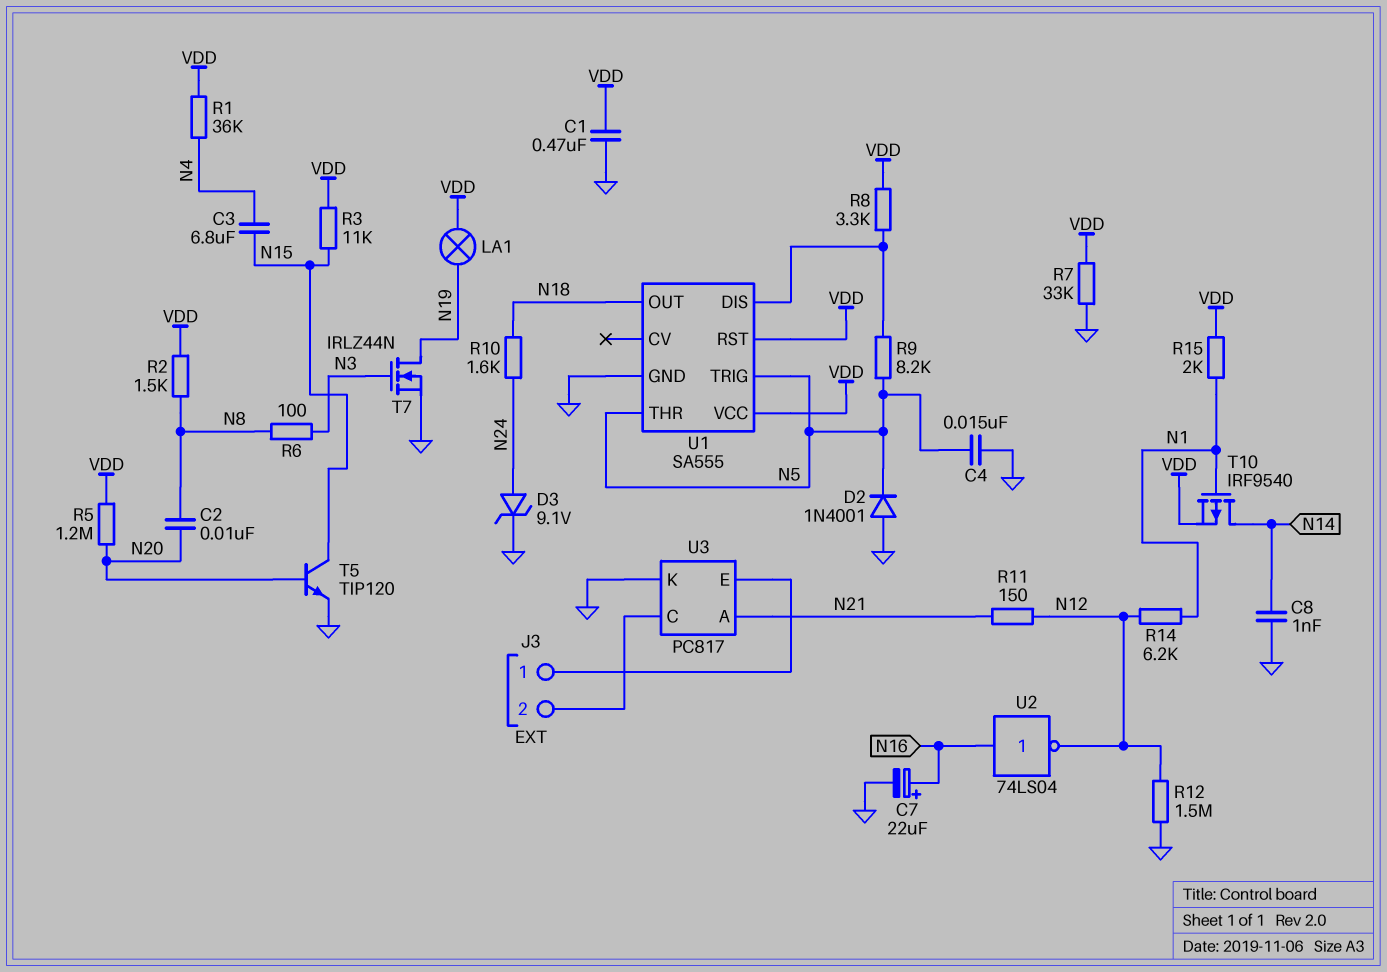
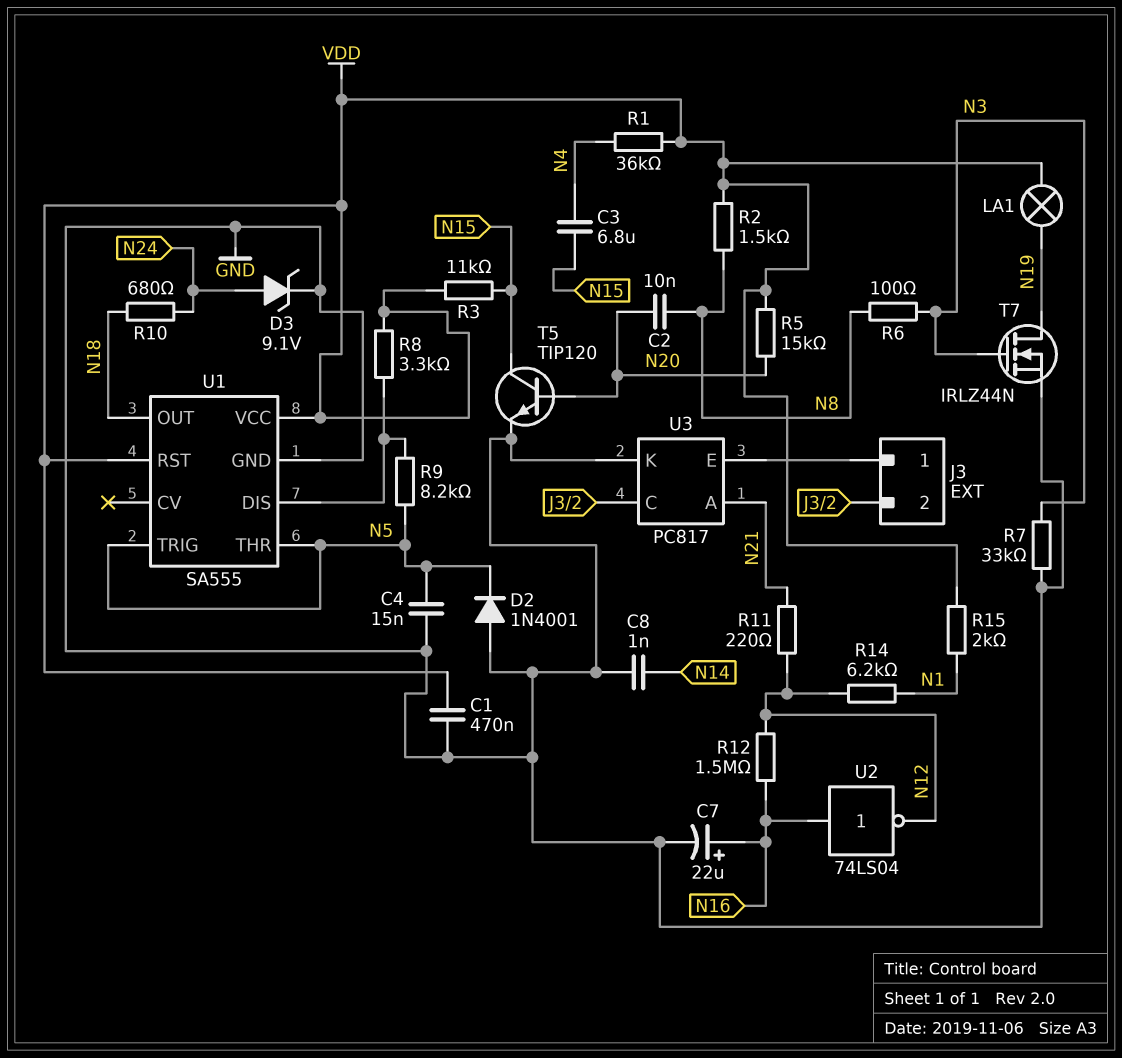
R5: 1.2M (N20, VDD) -> 15k (N20, VDD)
R7: 33k (GND, VDD) -> 33k (GND, N3)
R10: 1.6k (N18, N24) -> 680 (N18, N24)
R11: 150 (N12, N21) -> 220 (N12, N21)
R12: 1.5M (GND, N12) -> 1.5M (N12, N16)
T10: PMOS IRF9540 (G N1, D N14, S VDD) -> none

